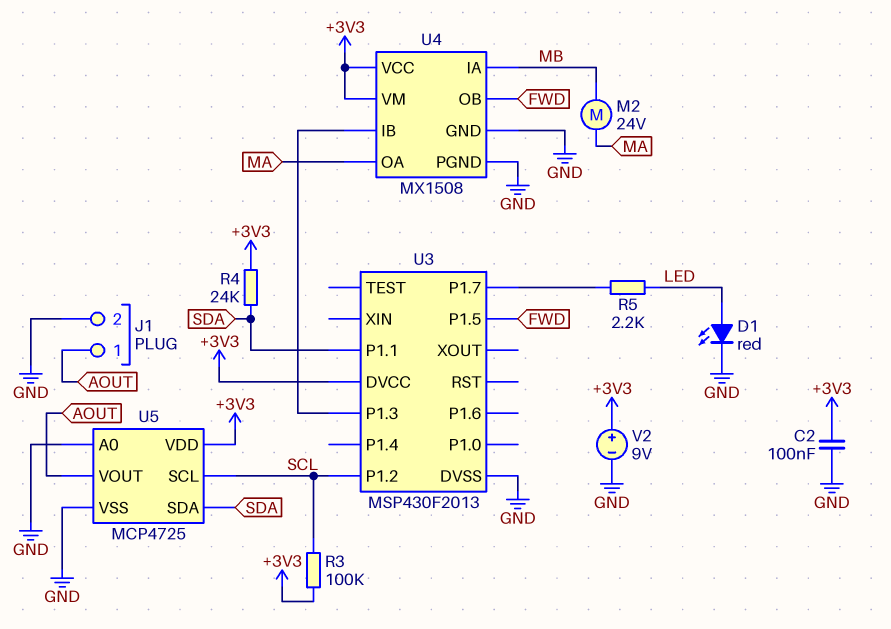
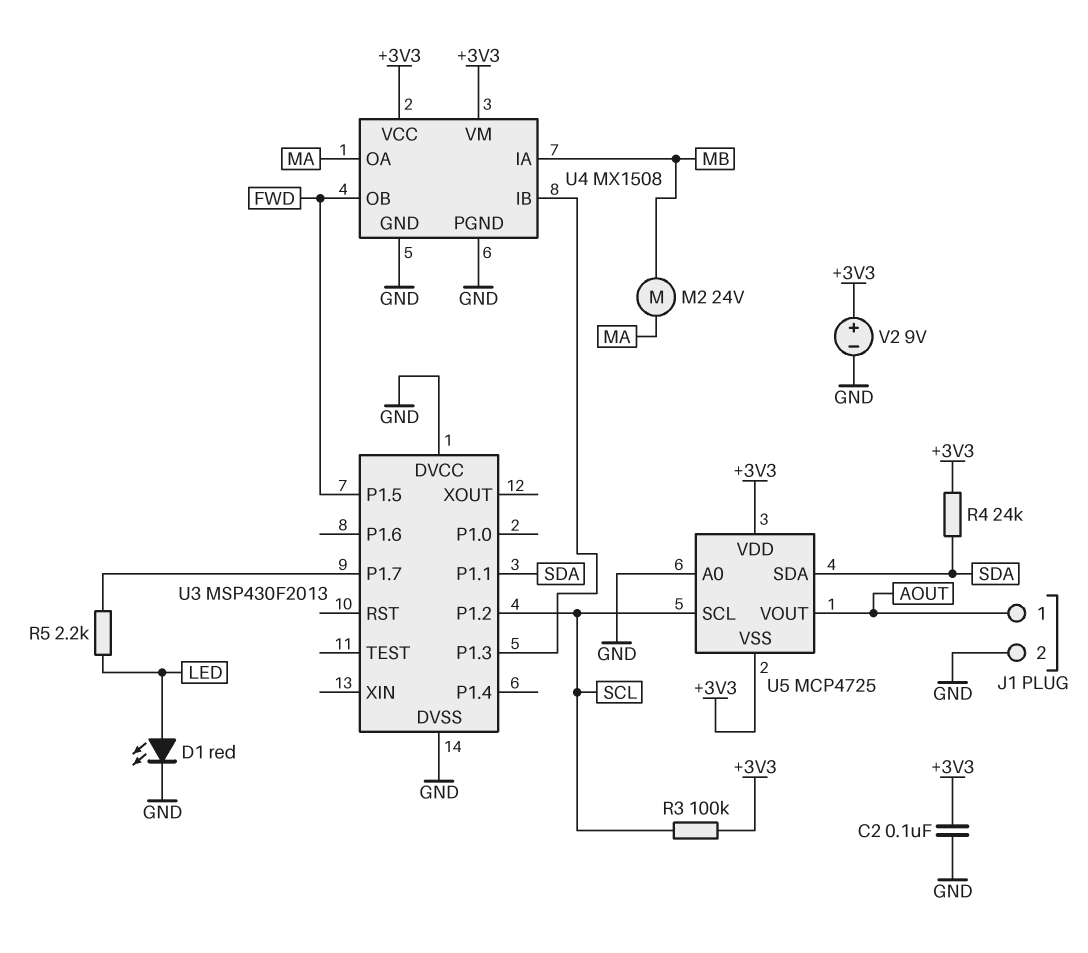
U3 pin DVCC: +3V3 -> GND
U5 pin VSS: GND -> +3V3

